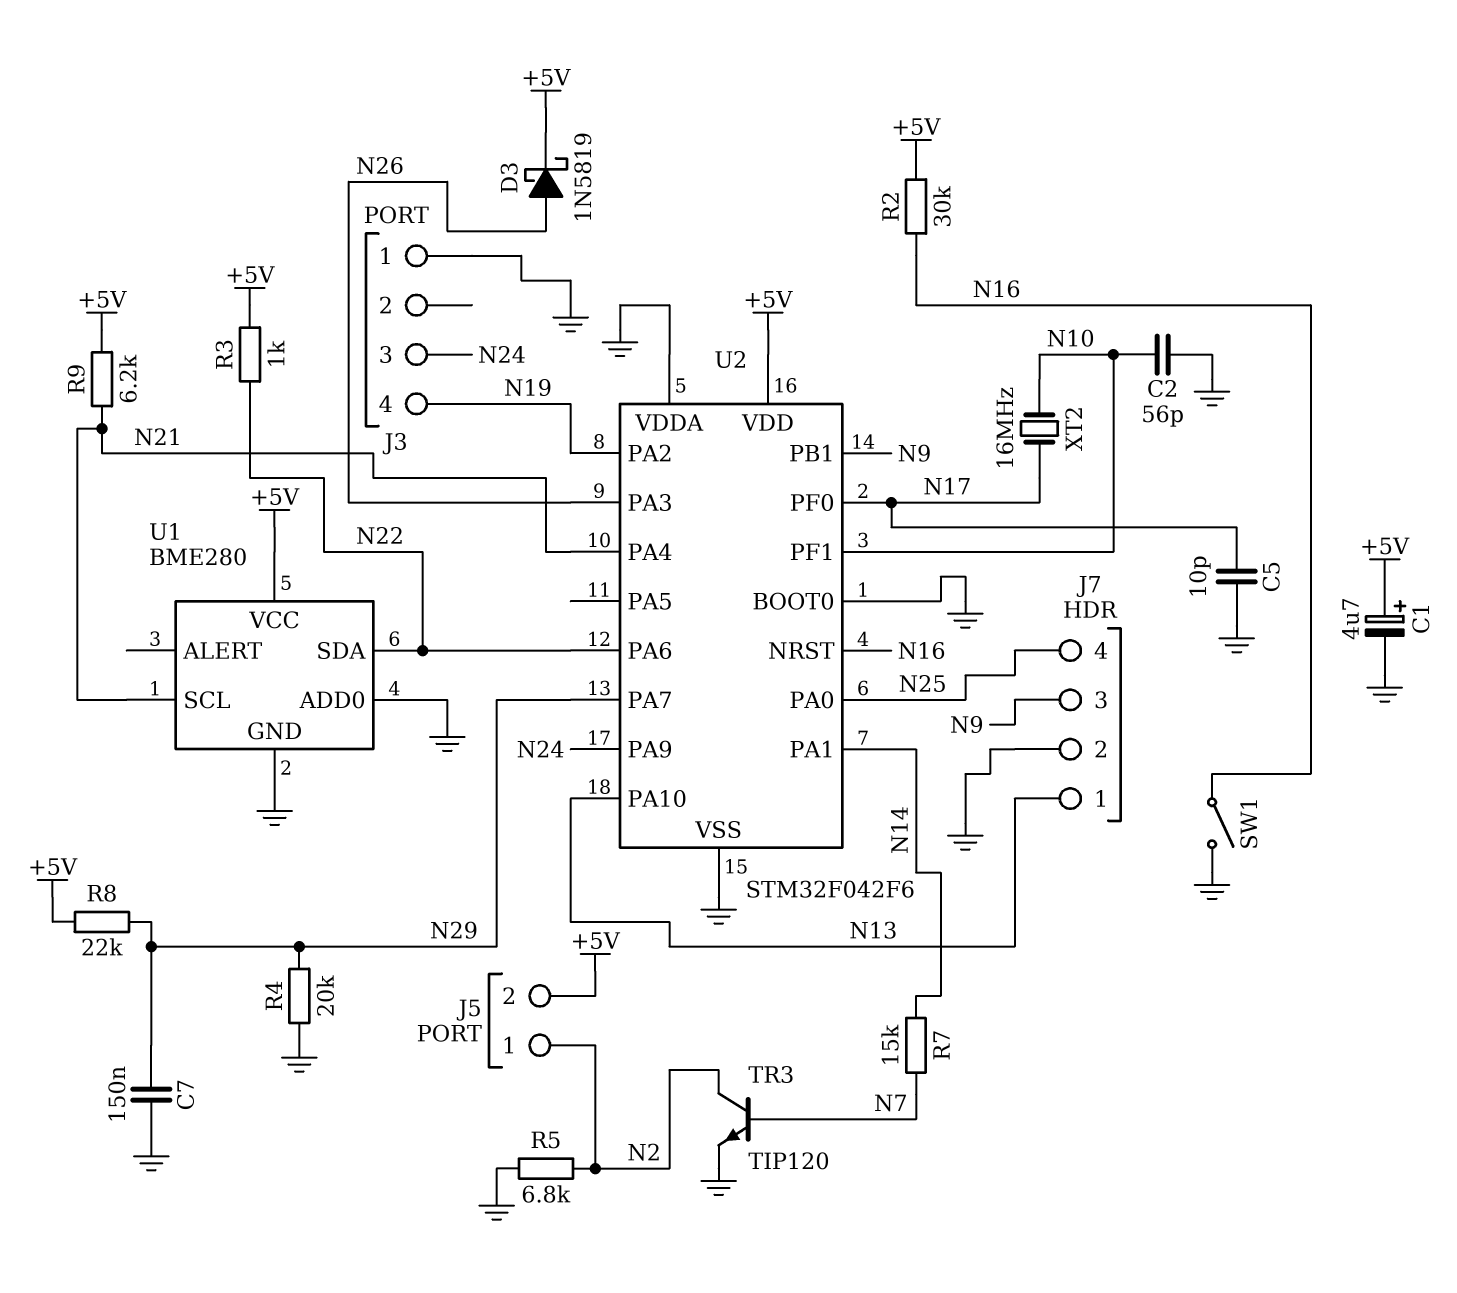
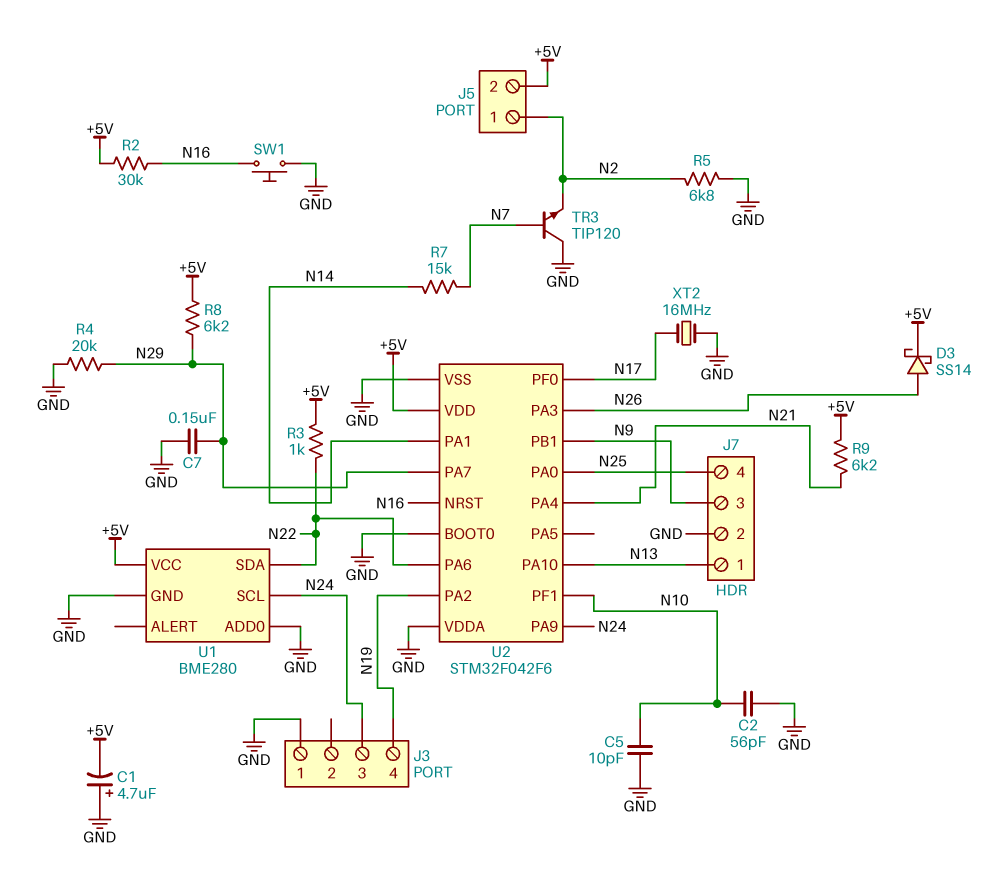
C1: 4.7uF (plus +5V, minus GND) -> 4.7uF (plus GND, minus +5V)
C5: 10pF (GND, N17) -> 10pF (GND, N10)
D3: schottky 1N5819 (A N26, K +5V) -> schottky SS14 (A N26, K +5V)
R8: 22k (+5V, N29) -> 6.2k (+5V, N29)
SW1: switch (GND, N16) -> button (GND, N16)
TR3: NPN TIP120 (B N7, C N2, E GND) -> NPN TIP120 (B N7, C GND, E N2)
U1 pin SCL: N21 -> N24
XT2: 16MHz (N10, N17) -> 16MHz (GND, N17)

